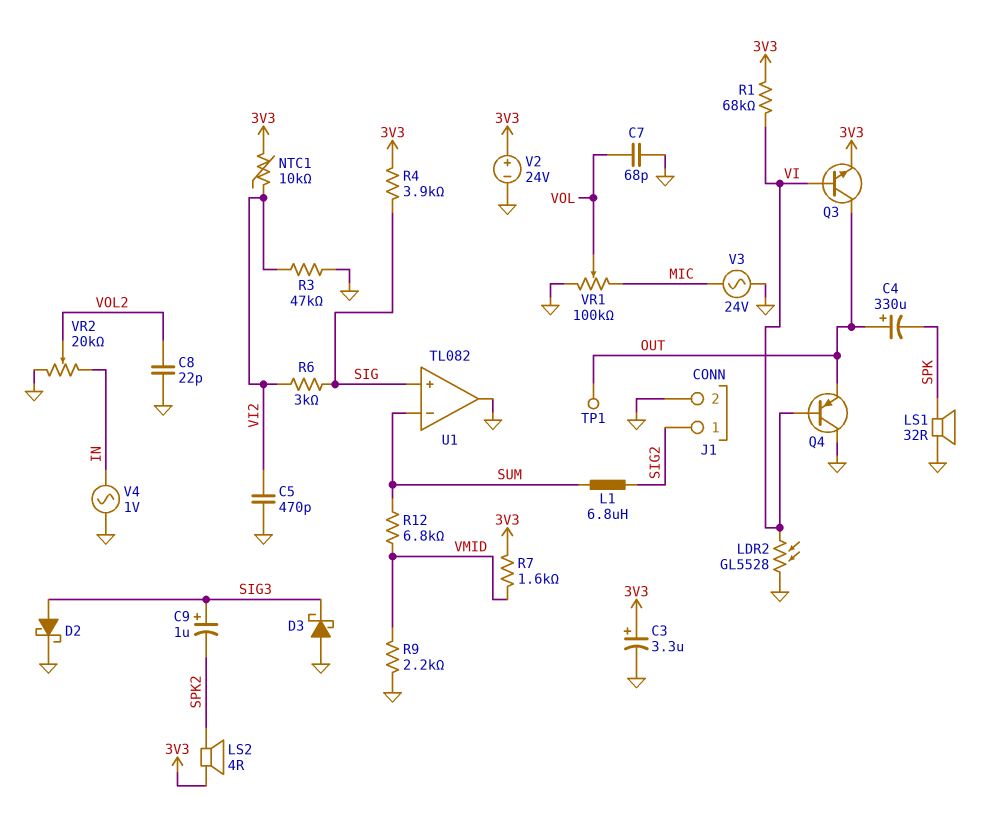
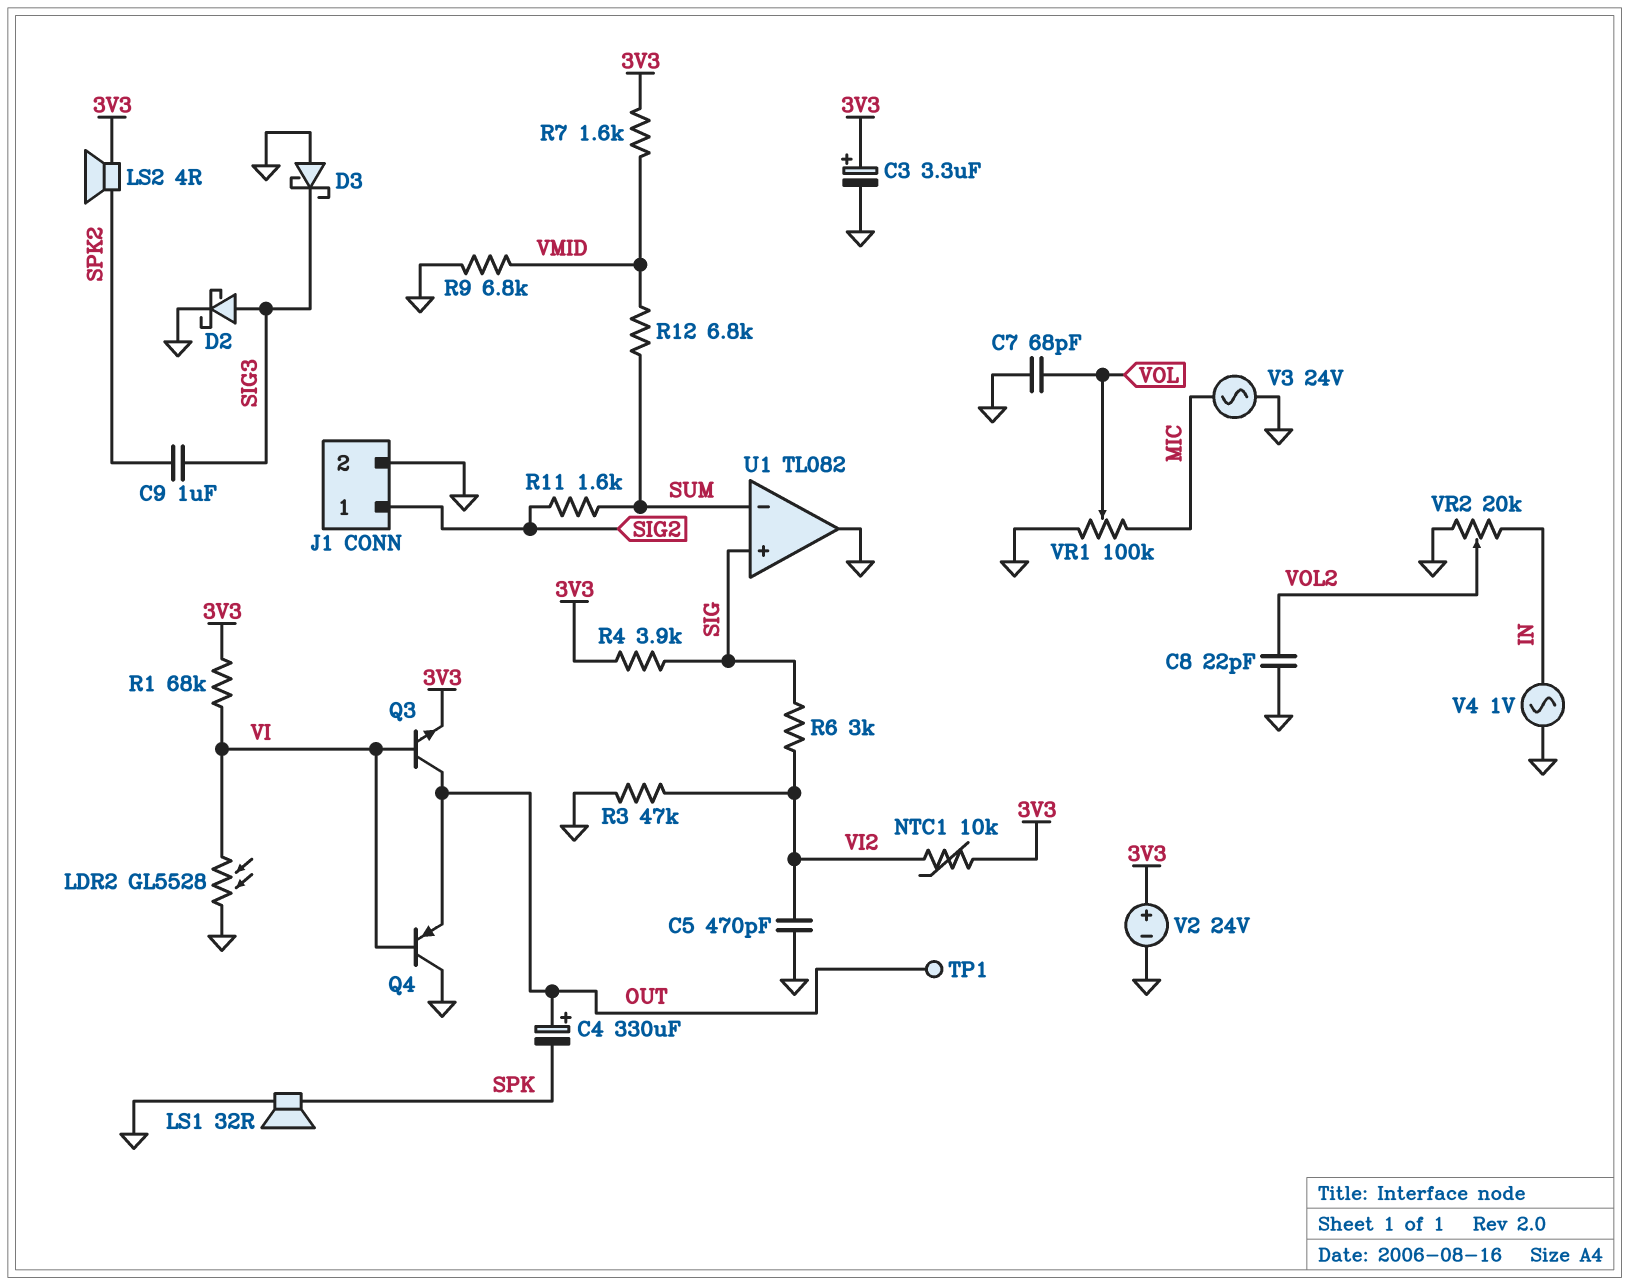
C9: 1uF (plus SIG3, minus SPK2) -> 1uF (SIG3, SPK2)
L1: 6.8uH (SIG2, SUM) -> none
R9: 2.2k (GND, VMID) -> 6.8k (GND, VMID)
R11: none -> 1.6k (SIG2, SUM)

